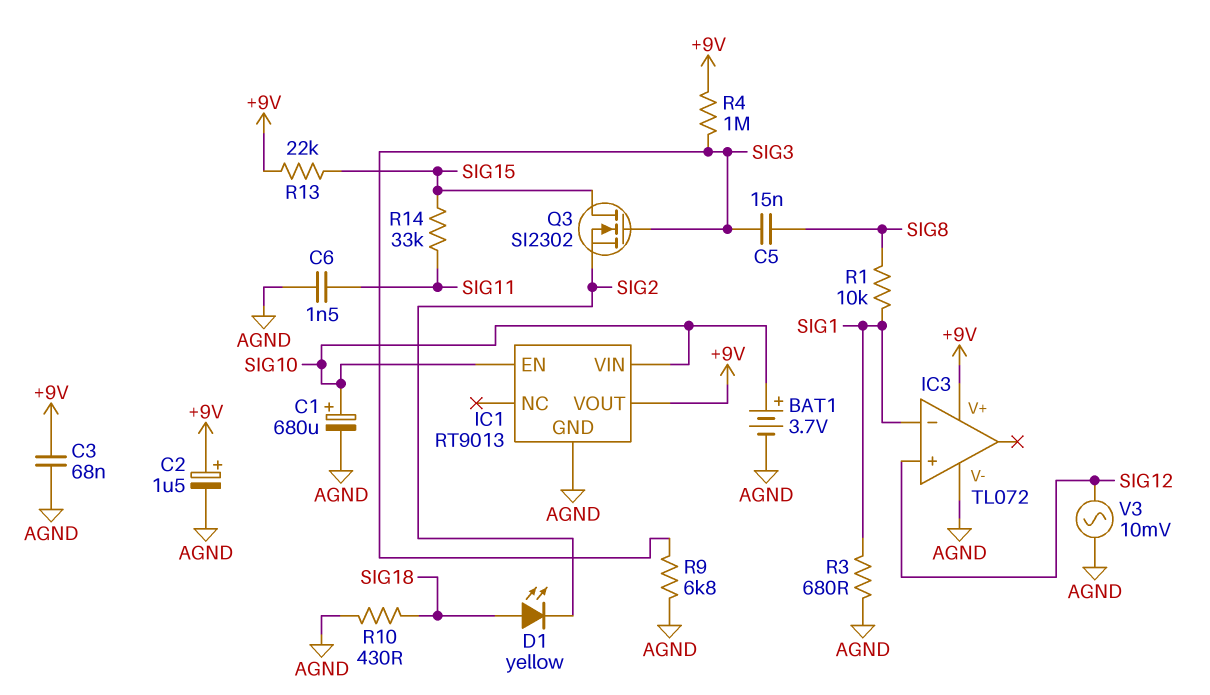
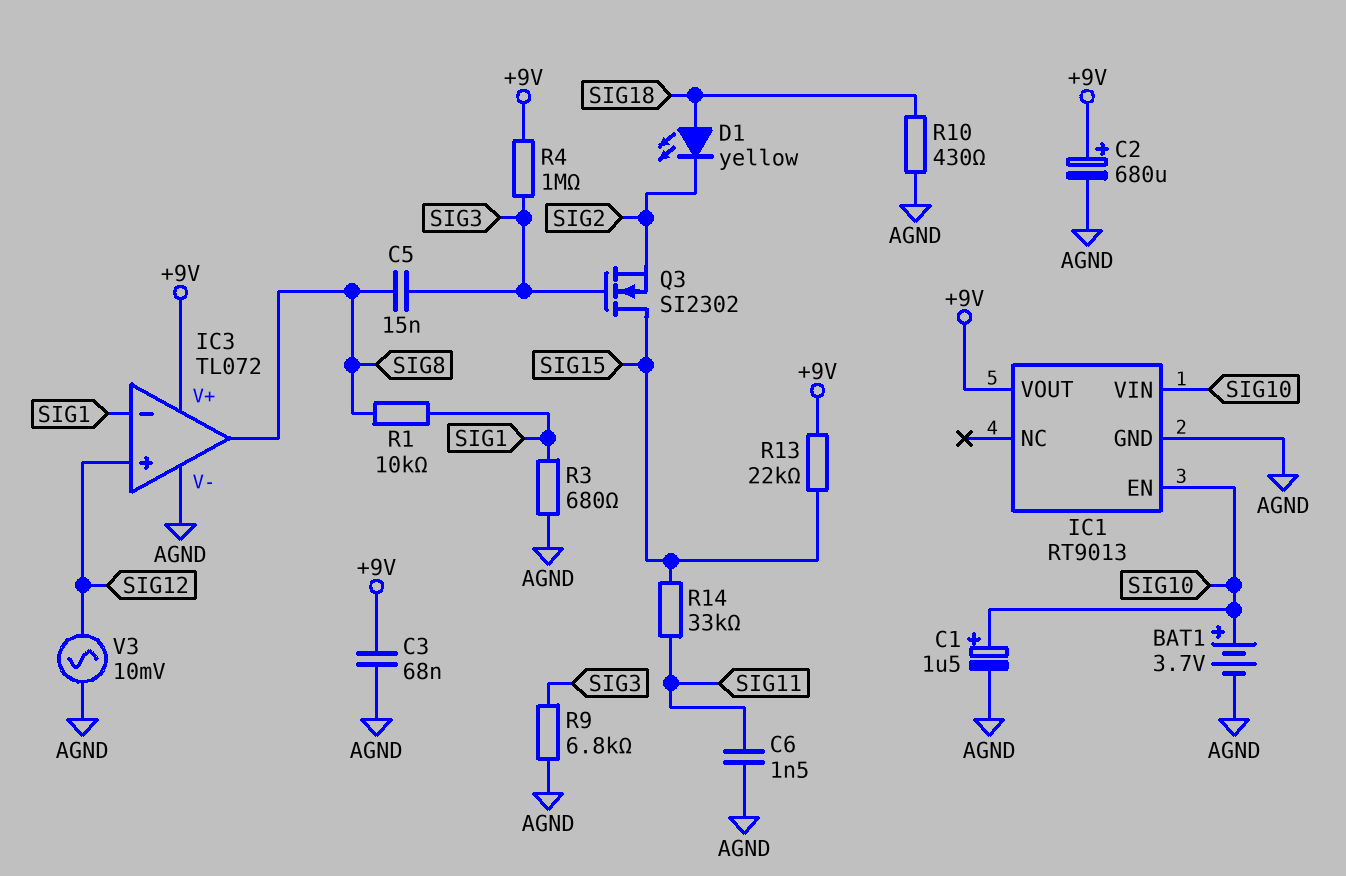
C1: 680uF (plus SIG10, minus AGND) -> 1.5uF (plus SIG10, minus AGND)
C2: 1.5uF (plus +9V, minus AGND) -> 680uF (plus +9V, minus AGND)
IC3 pin out: none -> SIG8

